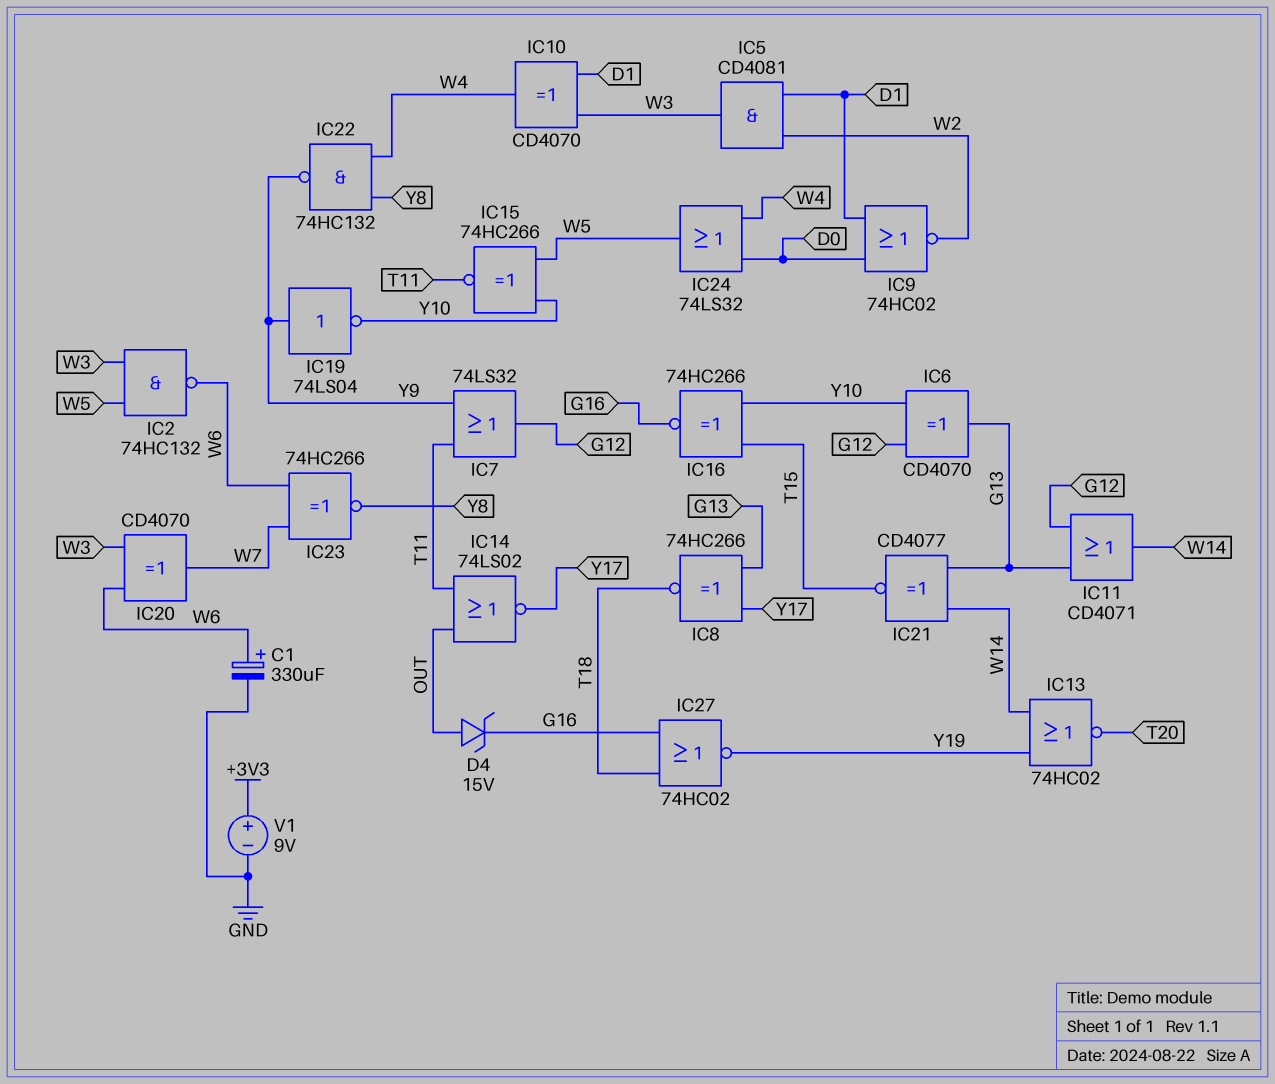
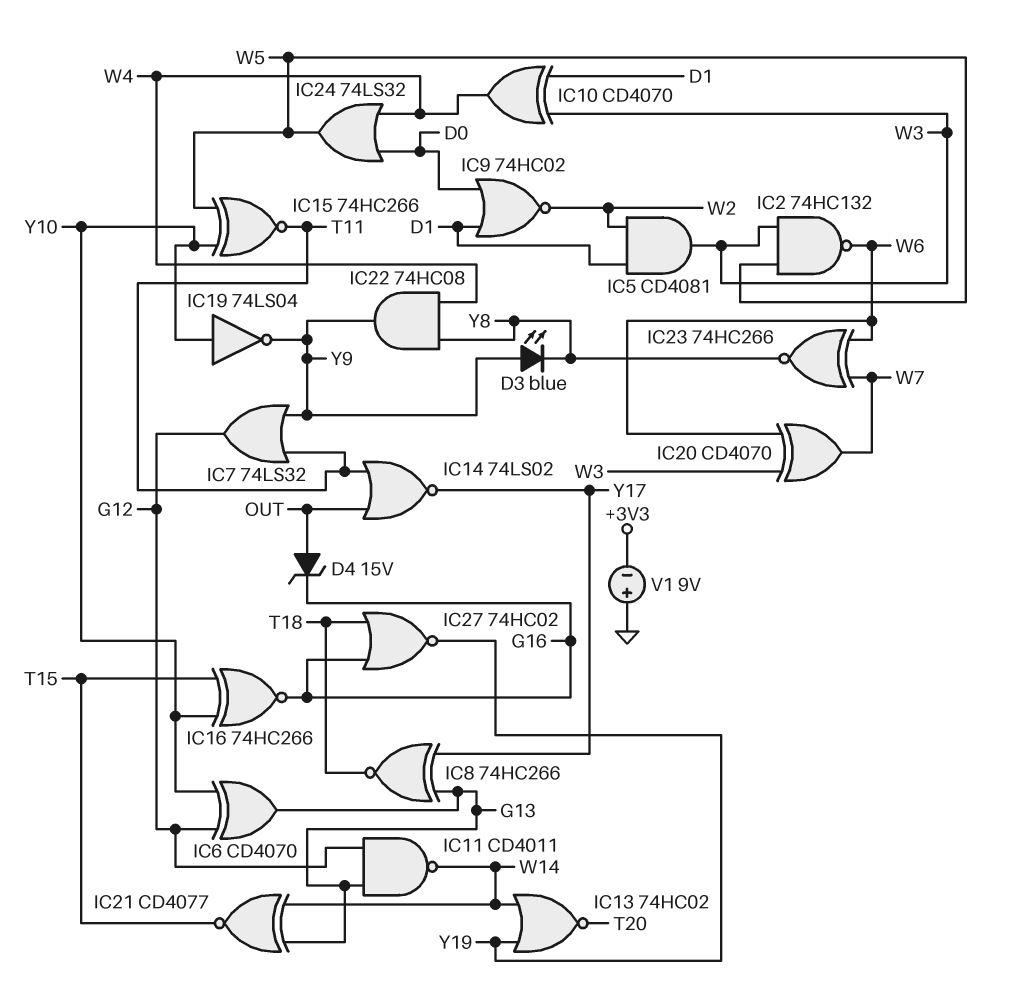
C1: 330uF (plus W6, minus GND) -> none
D3: none -> LED blue (A Y9, K Y8)
IC11: OR CD4071 (in G12, in G13, out W14) -> NAND CD4011 (in G12, in G13, out W14)
IC19: NOT 74LS04 (in Y9, out Y10) -> NOT 74LS04 (in Y10, out Y9)
IC22: NAND 74HC132 (in W4, in Y8, out Y9) -> AND 74HC08 (in W4, in Y8, out Y9)
V1: 9V (plus +3V3, minus GND) -> 9V (plus GND, minus +3V3)

